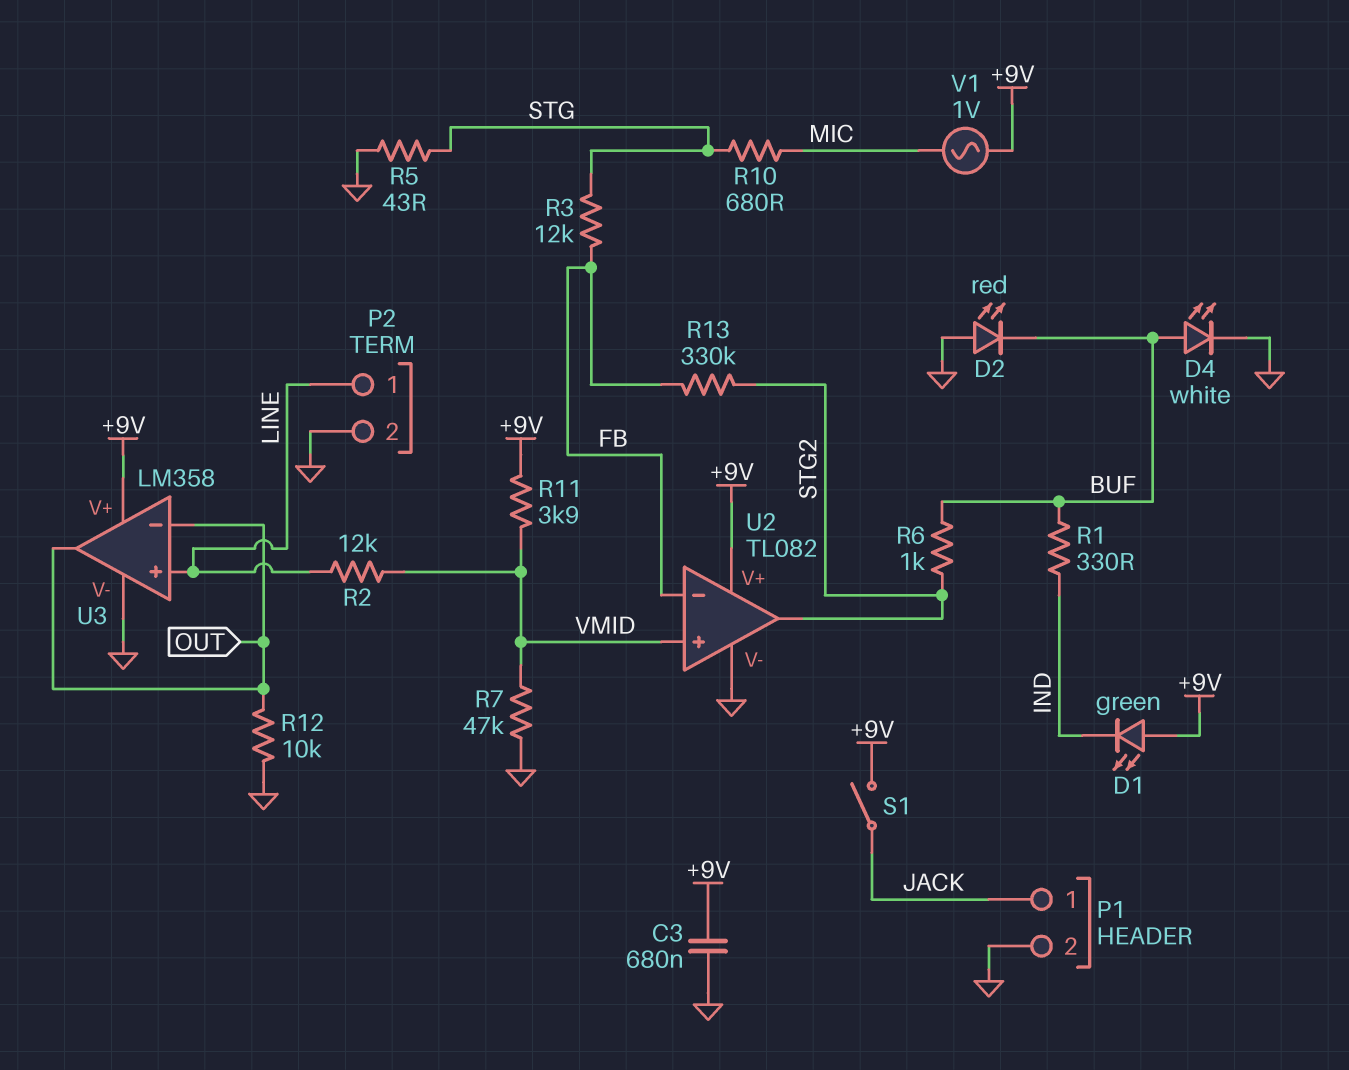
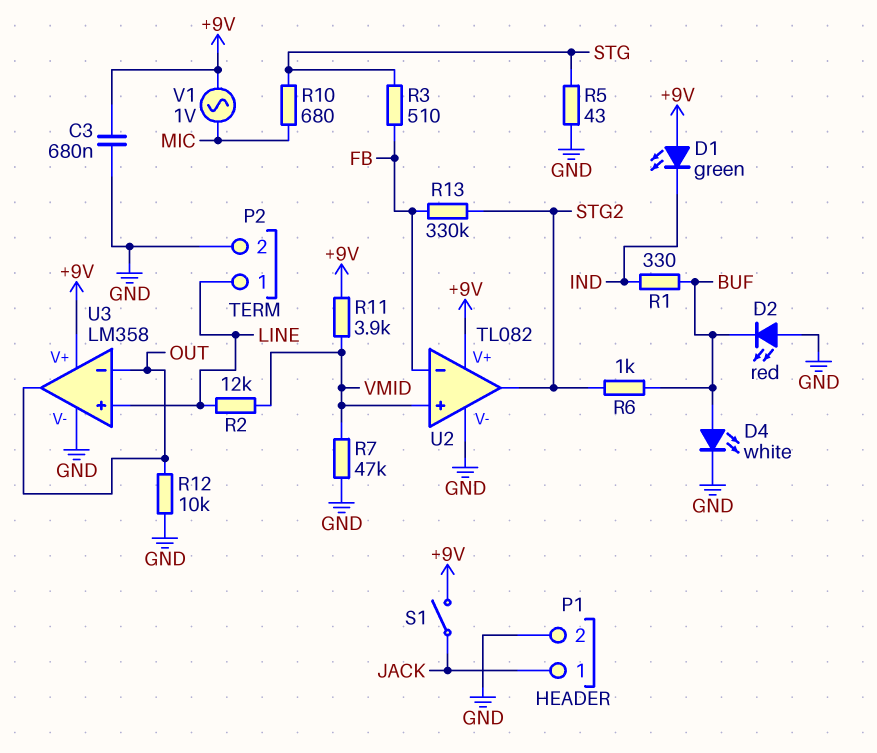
R3: 12k (FB, STG) -> 510 (FB, STG)

